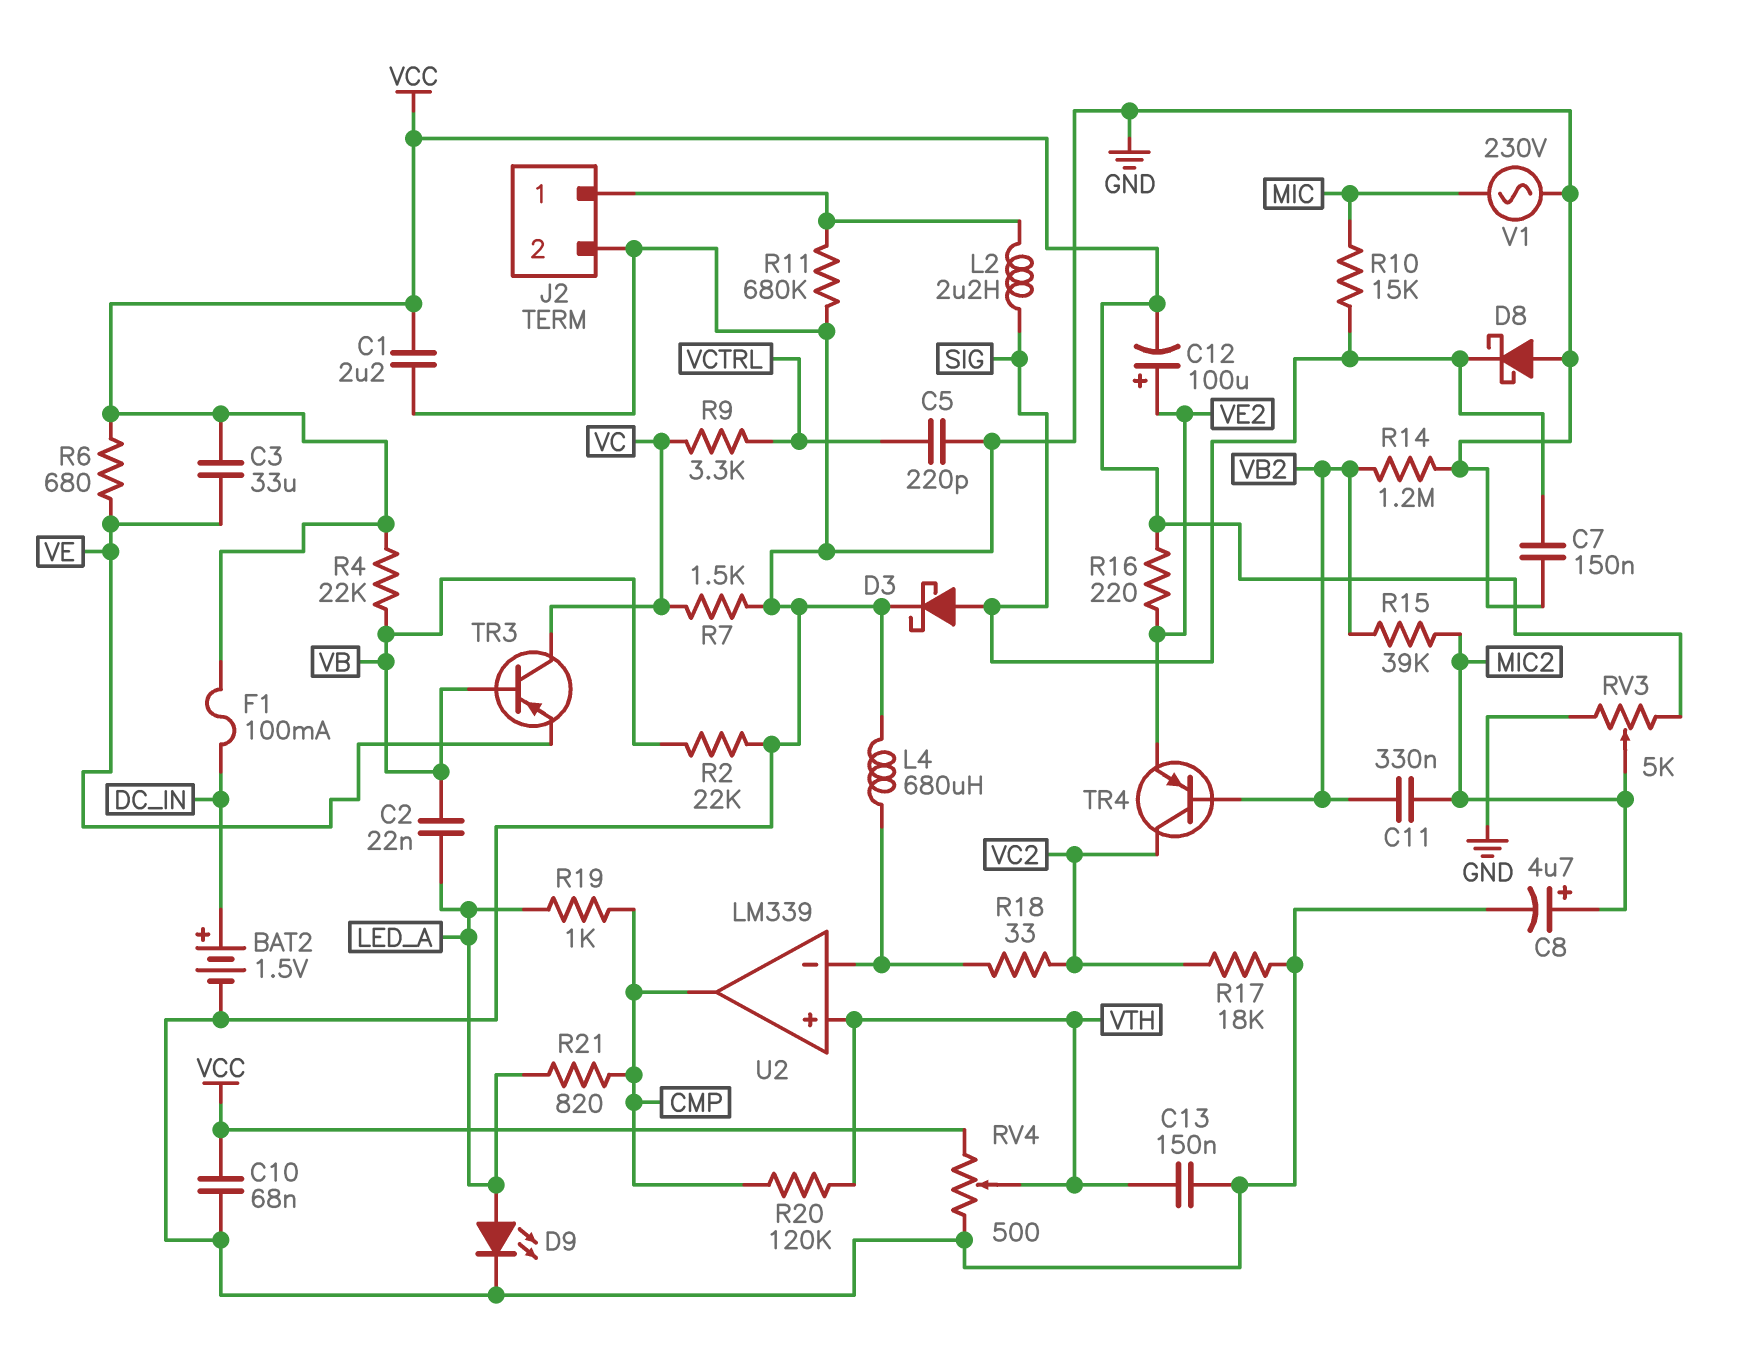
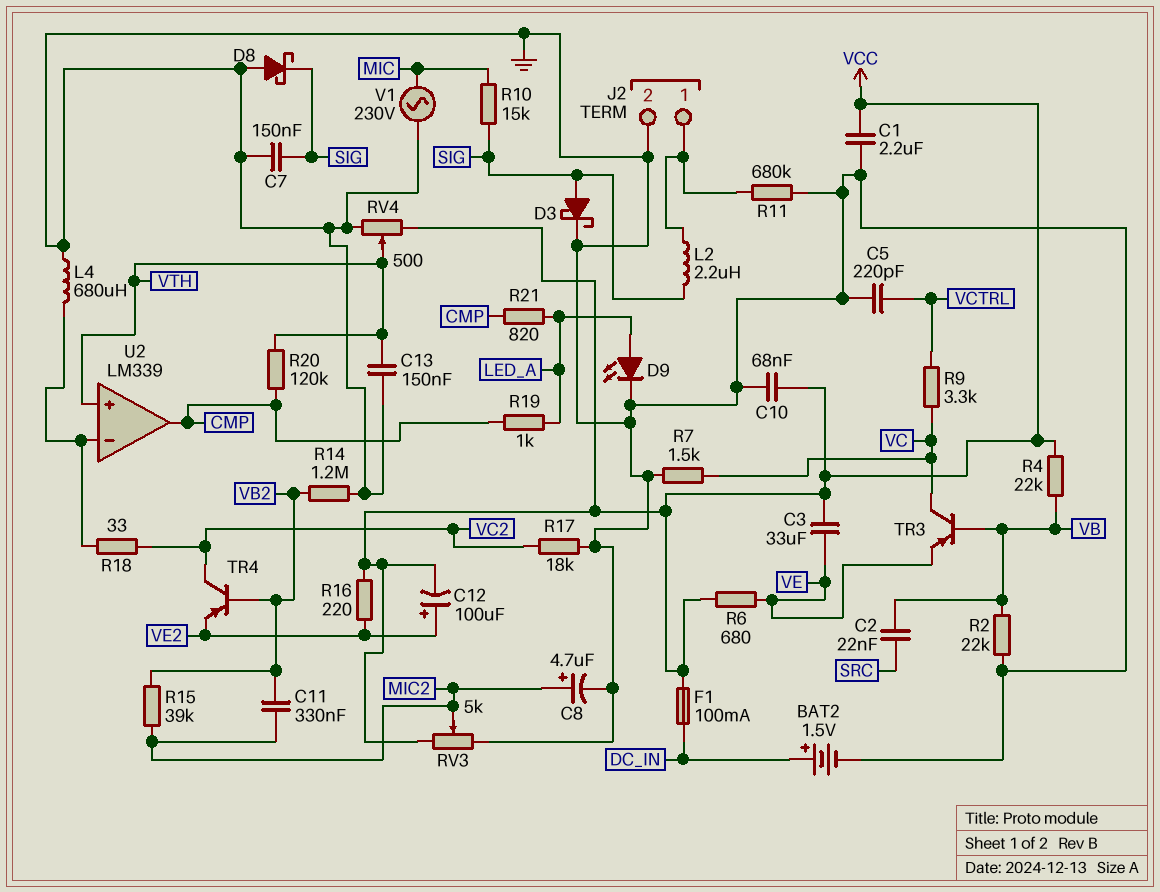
C2: 22nF (LED_A, VB) -> 22nF (SRC, VB)

